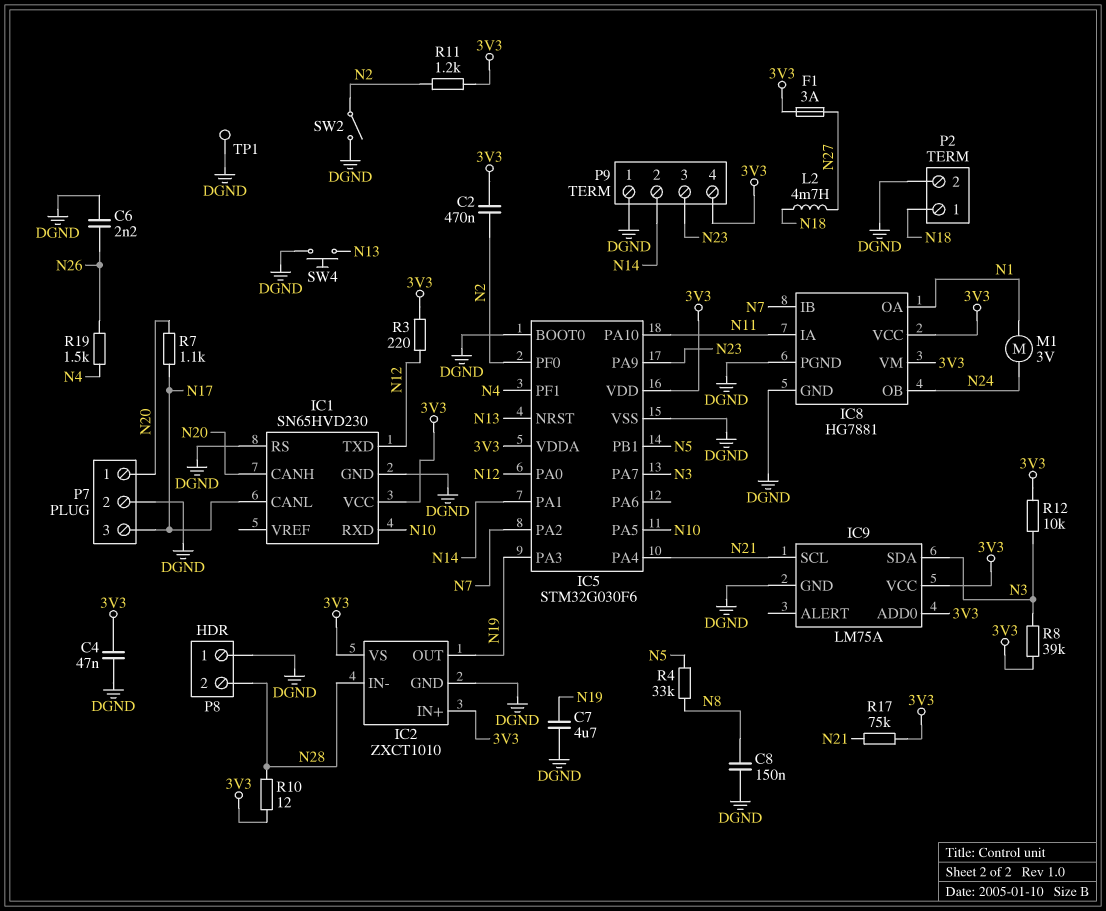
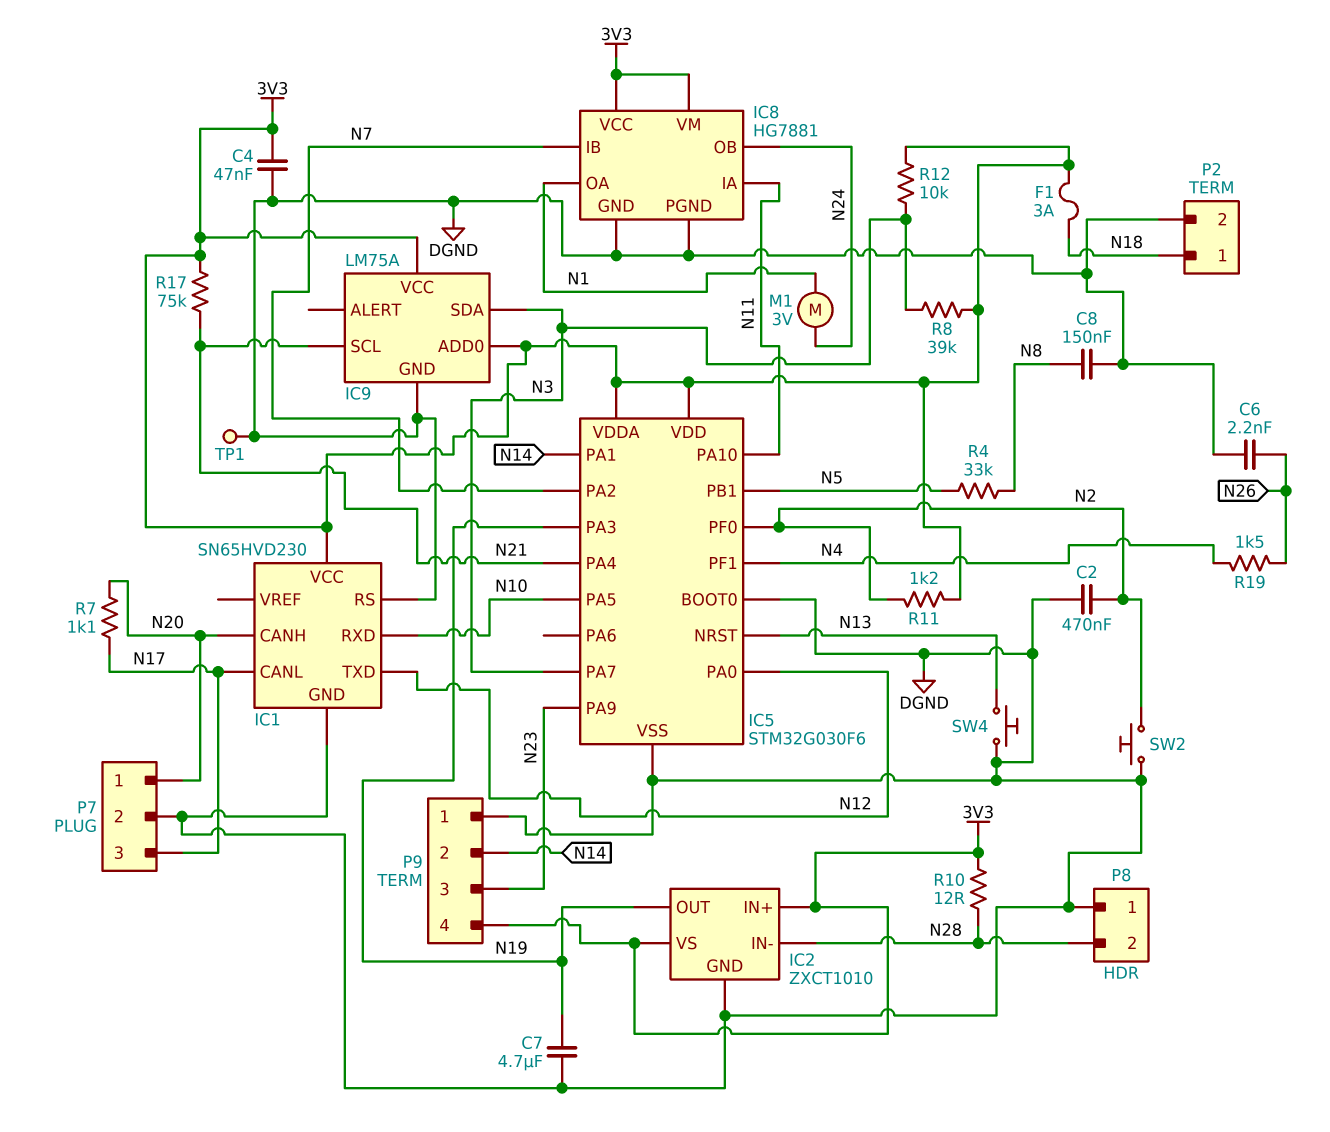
C2: 470nF (3V3, N2) -> 470nF (DGND, N2)
F1: 3A (3V3, N27) -> 3A (3V3, N18)
L2: 4.7mH (N18, N27) -> none
R3: 220 (3V3, N12) -> none
SW2: switch (DGND, N2) -> button (DGND, N2)

